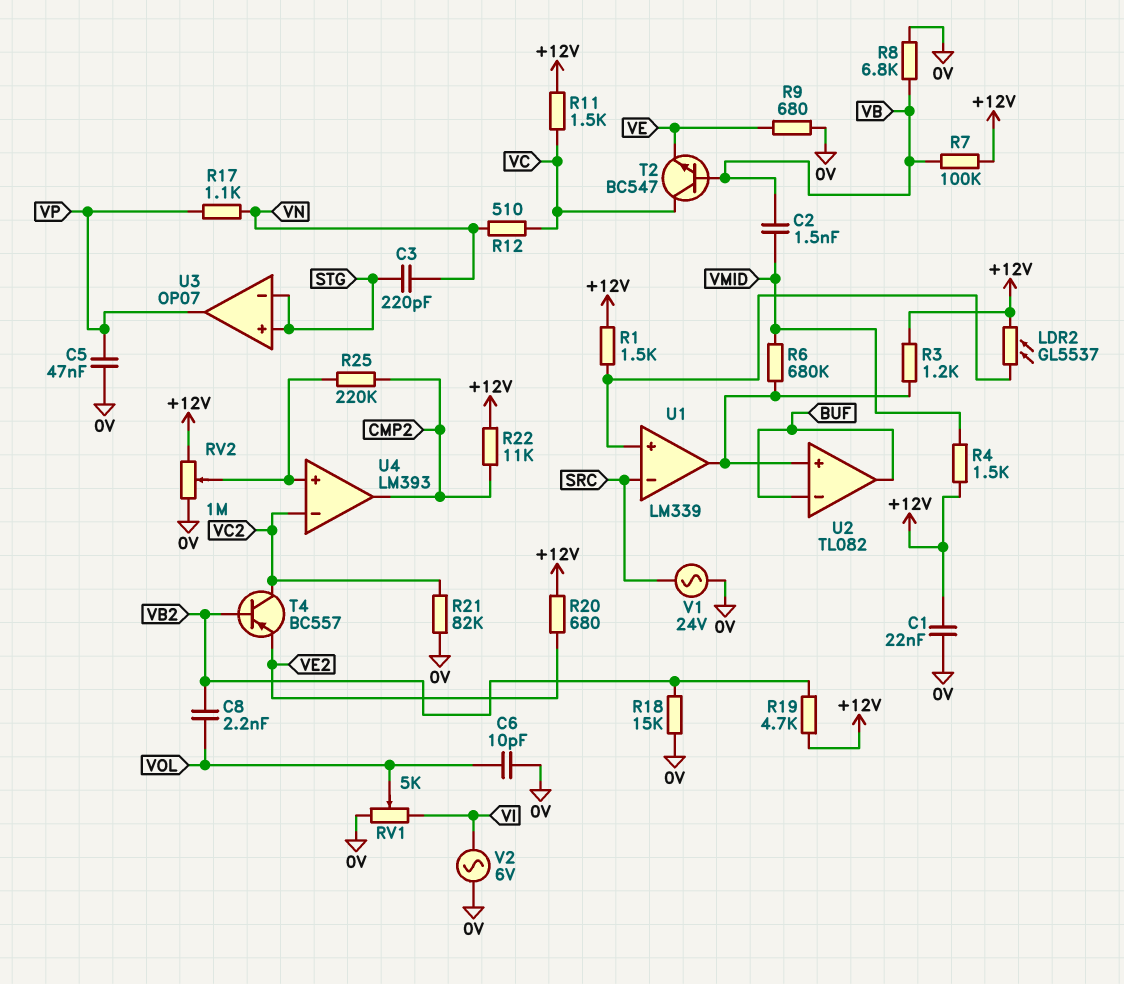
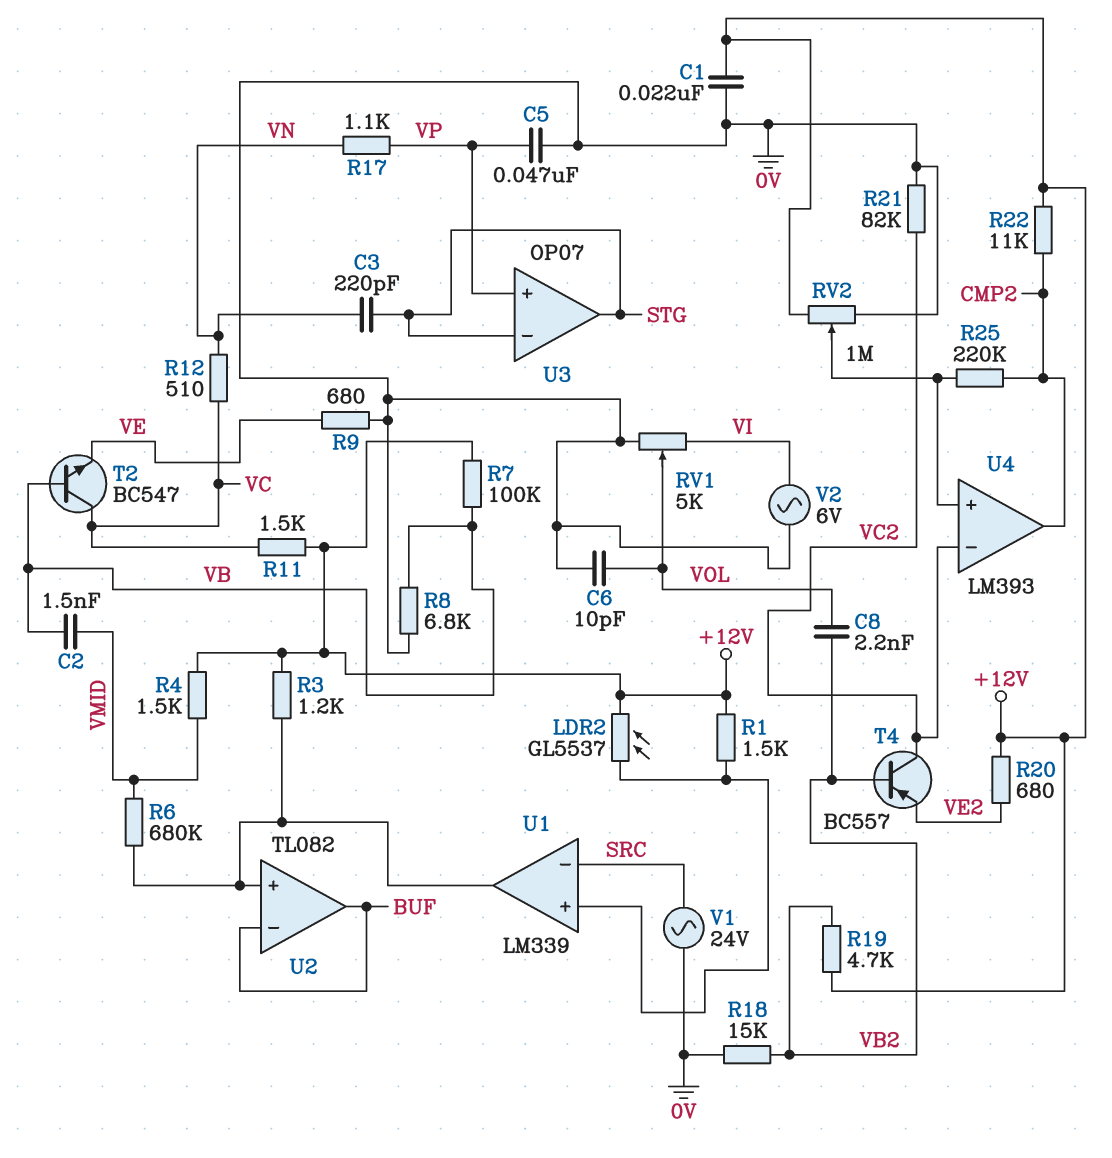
U3 pin in+: STG -> VP
U3 pin out: VP -> STG

